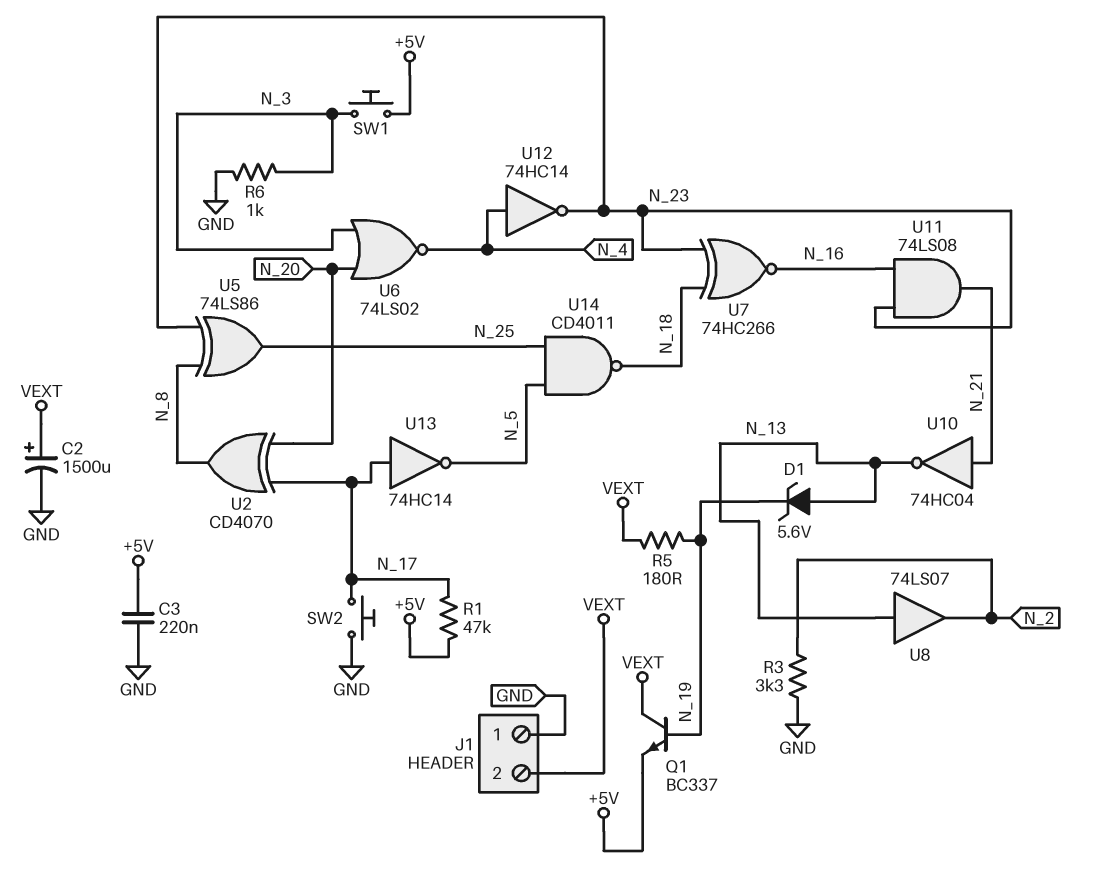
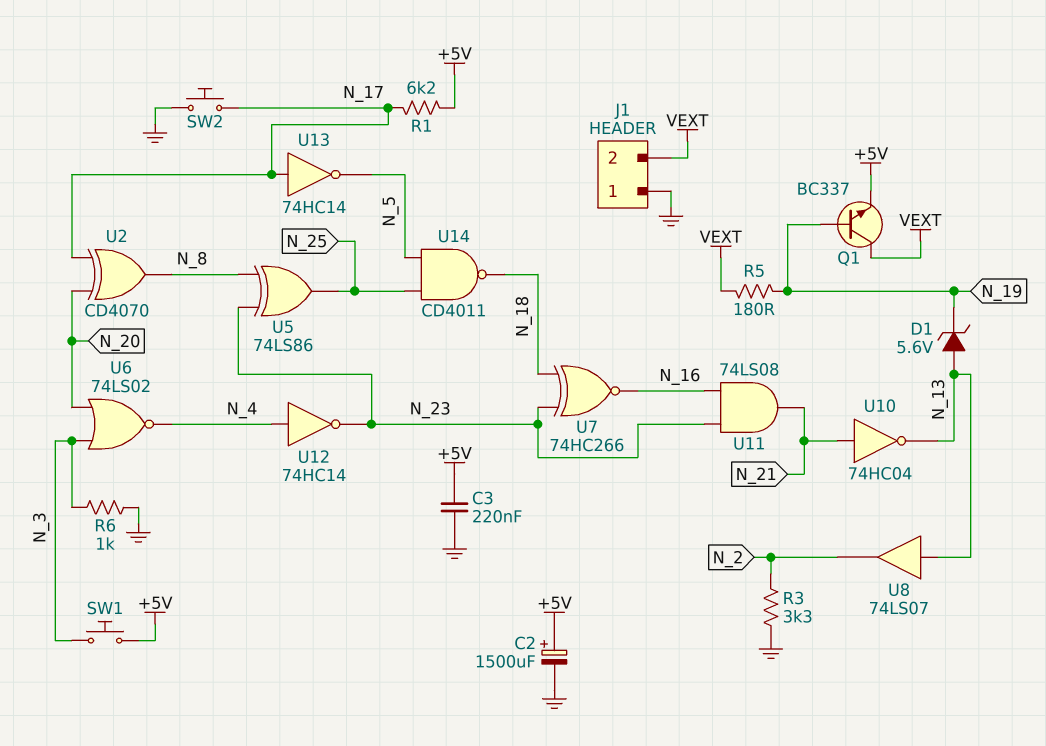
C2: 1500uF (plus VEXT, minus GND) -> 1500uF (plus +5V, minus GND)
R1: 47k (+5V, N_17) -> 6.2k (+5V, N_17)

